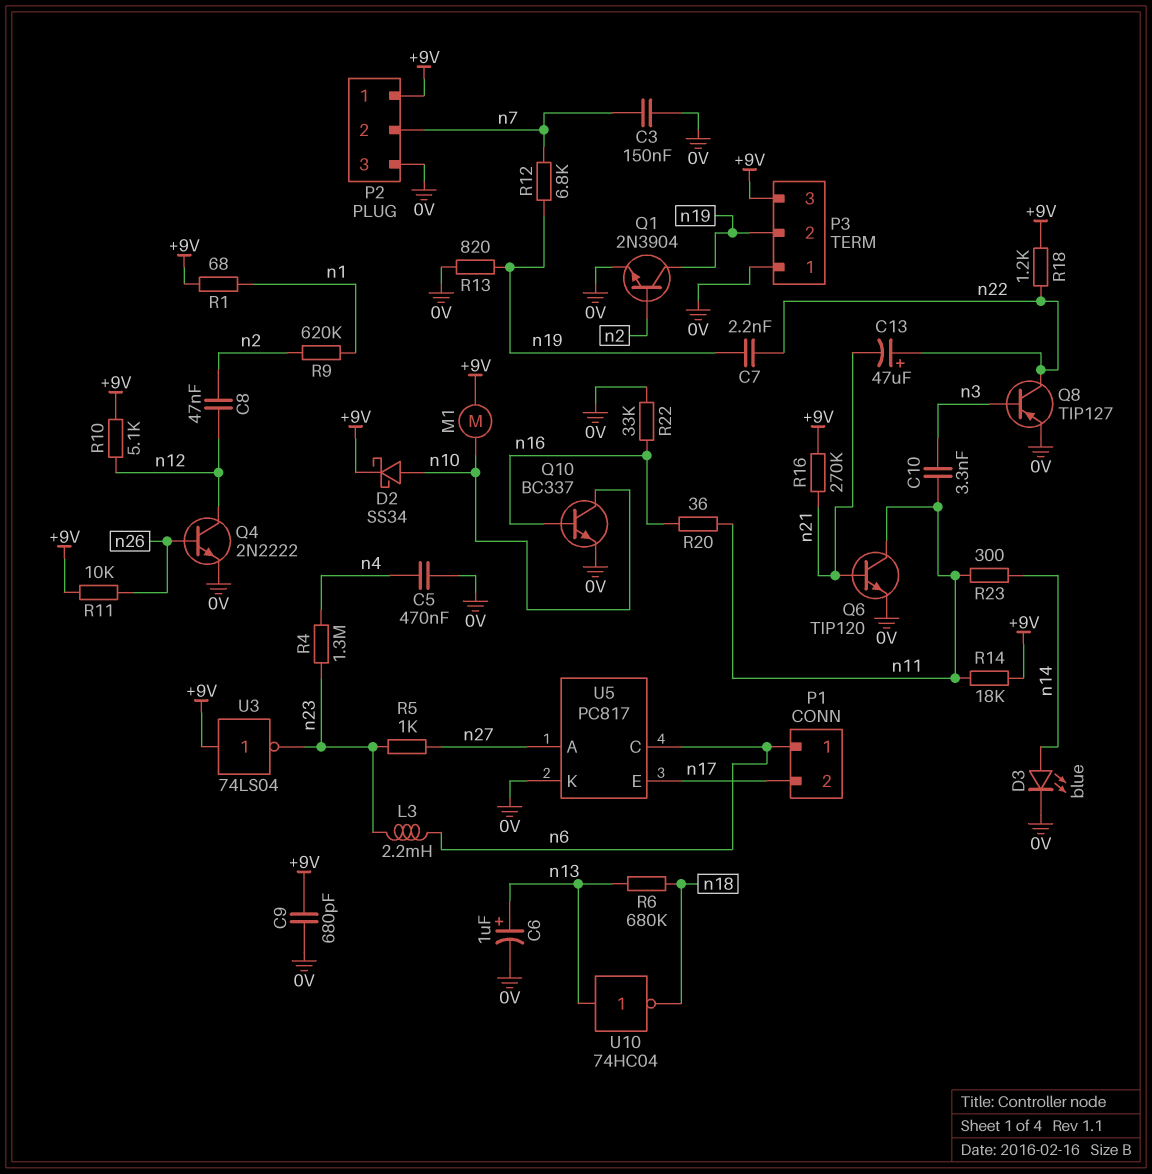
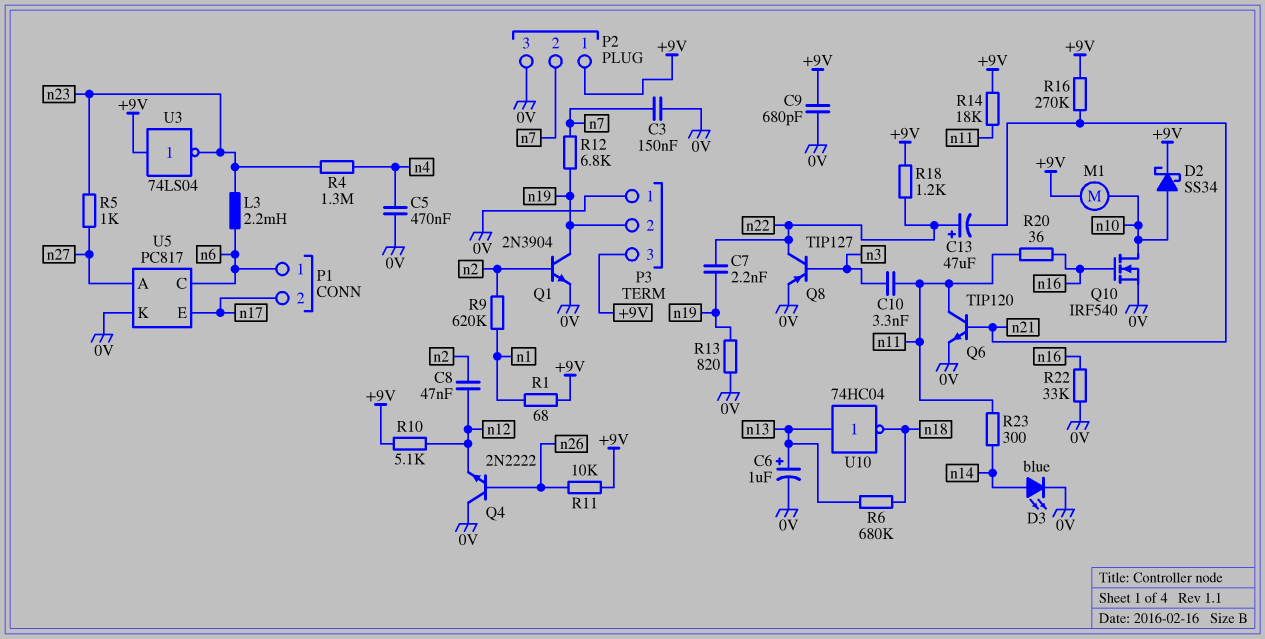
Q4: NPN 2N2222 (B n26, C n12, E 0V) -> NPN 2N2222 (B n26, C 0V, E n12)
Q10: NPN BC337 (B n16, C n10, E 0V) -> NMOS IRF540 (G n16, D n10, S 0V)

